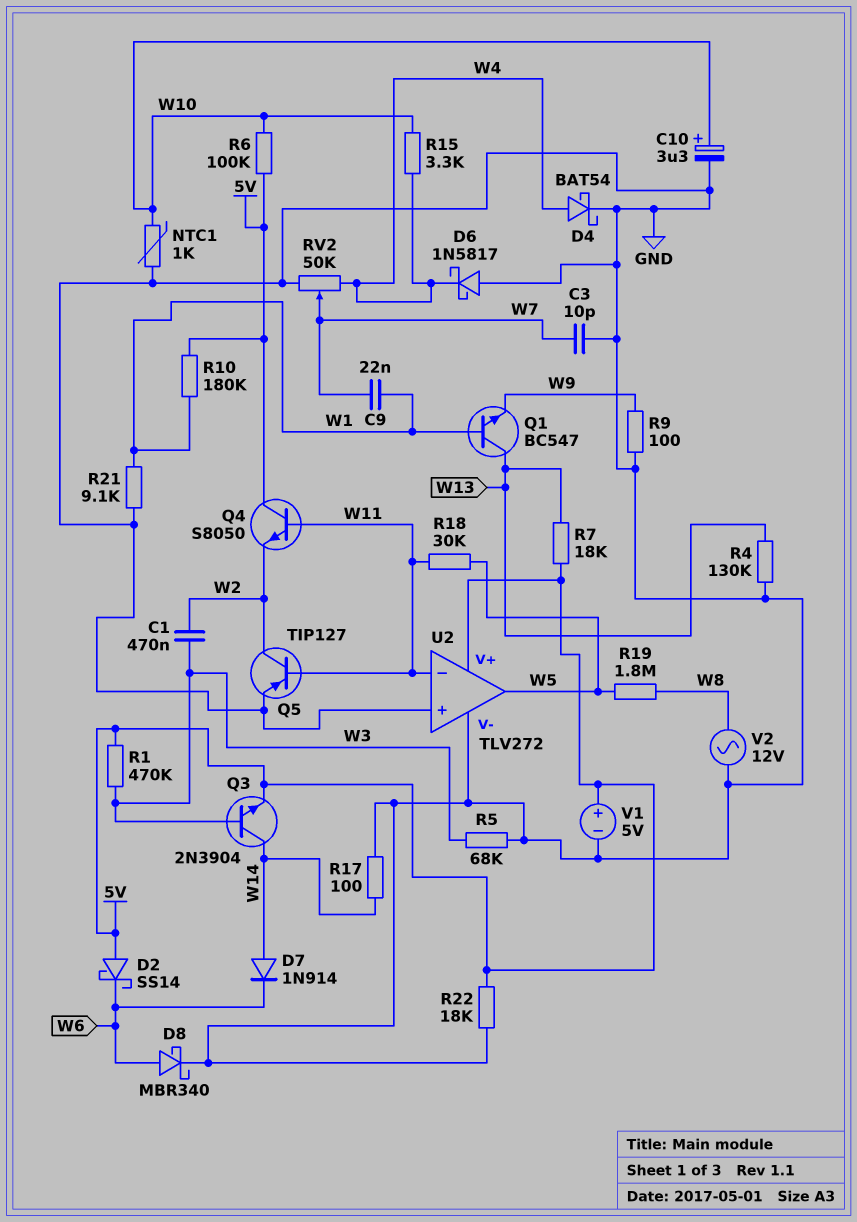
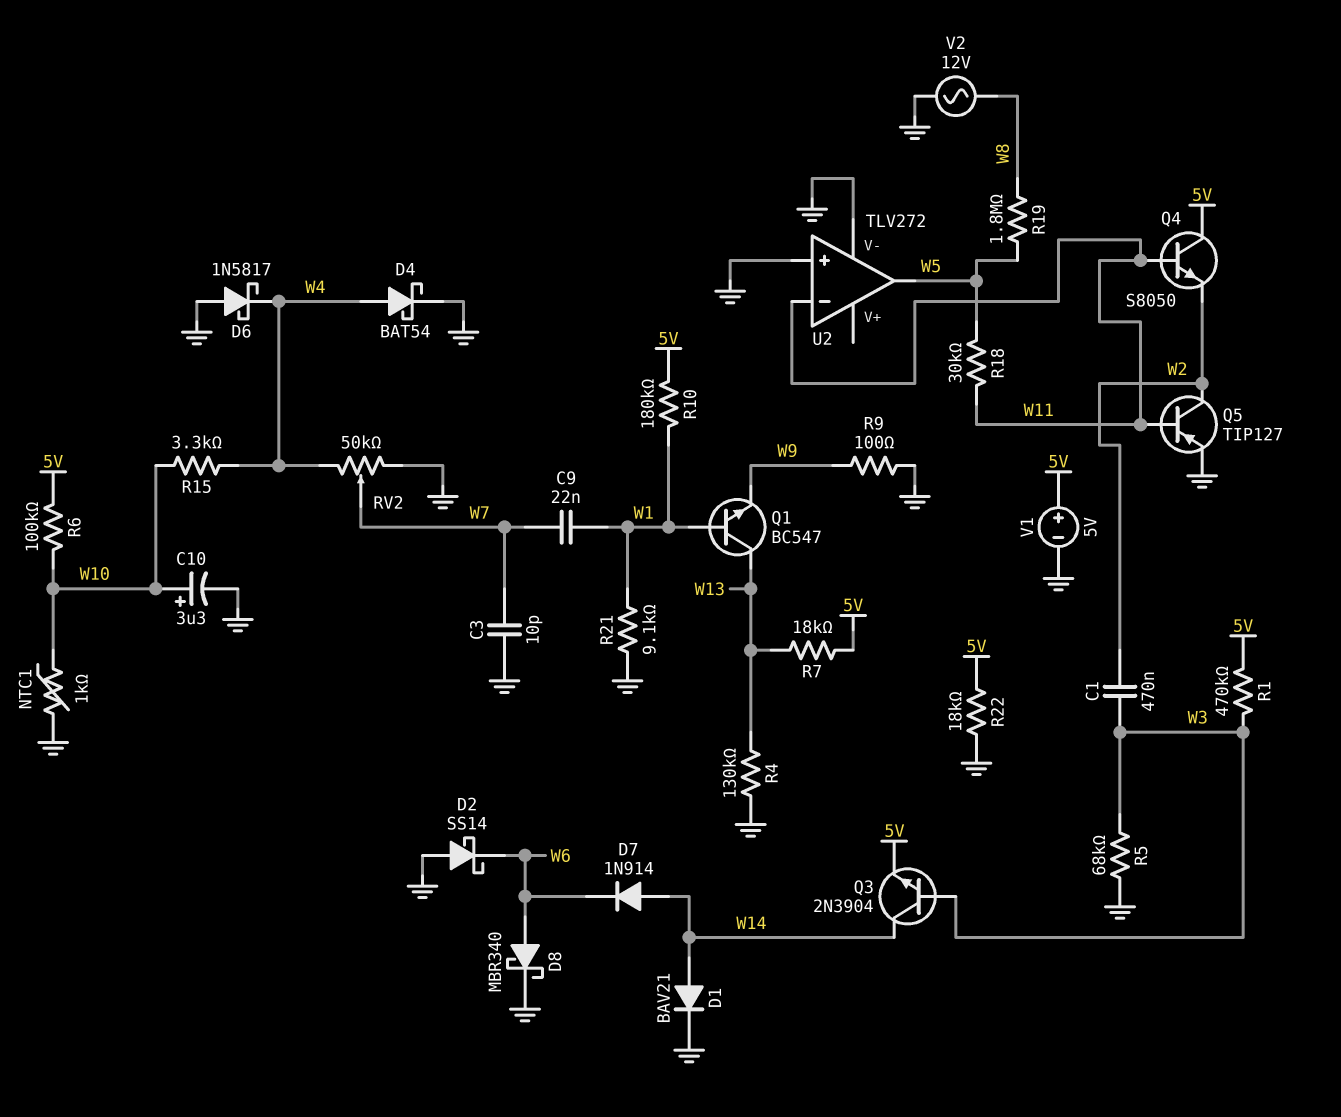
D1: none -> diode BAV21 (A W14, K GND)
D2: schottky SS14 (A 5V, K W6) -> schottky SS14 (A GND, K W6)
R17: 100 (GND, W14) -> none
U2 pin V+: 5V -> none

